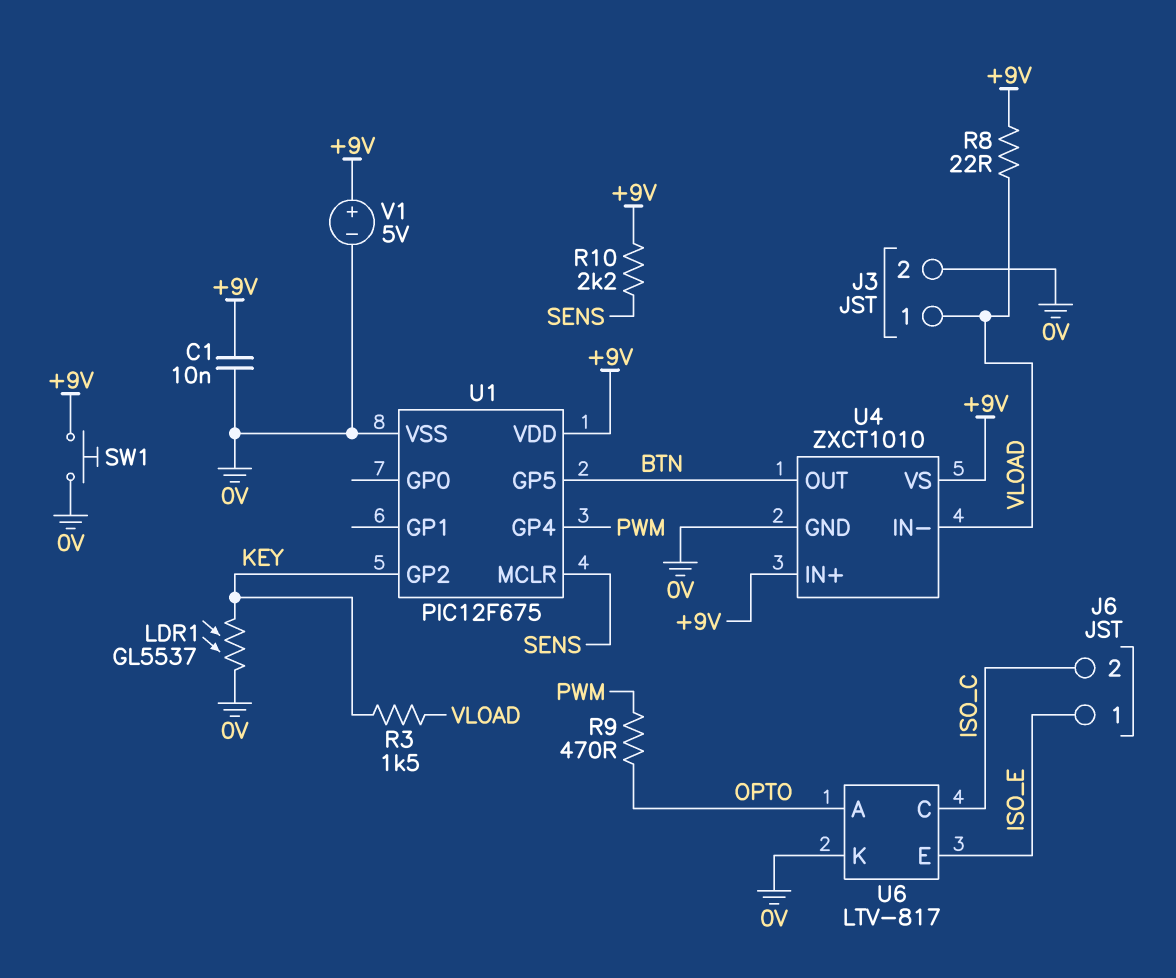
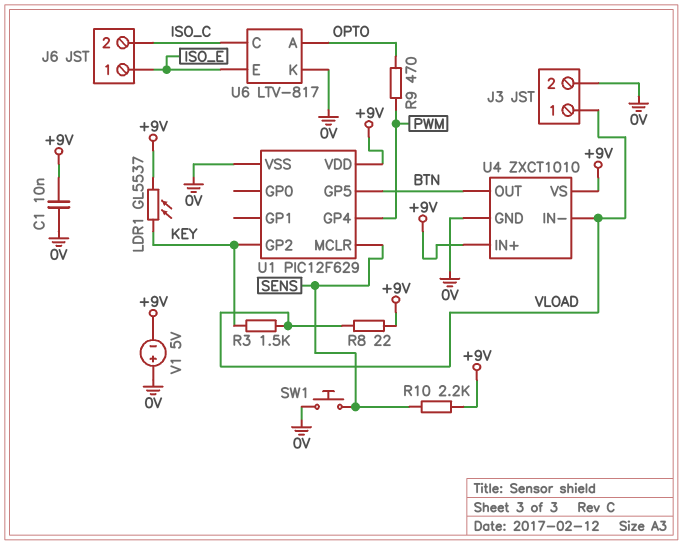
LDR1: GL5537 (0V, KEY) -> GL5537 (+9V, KEY)
SW1: button (+9V, 0V) -> button (0V, SENS)
U1: PIC12F675 -> PIC12F629
V1: 5V (plus +9V, minus 0V) -> 5V (plus 0V, minus +9V)

